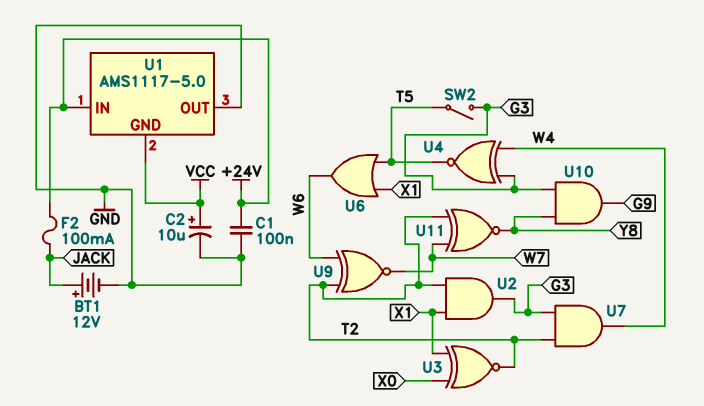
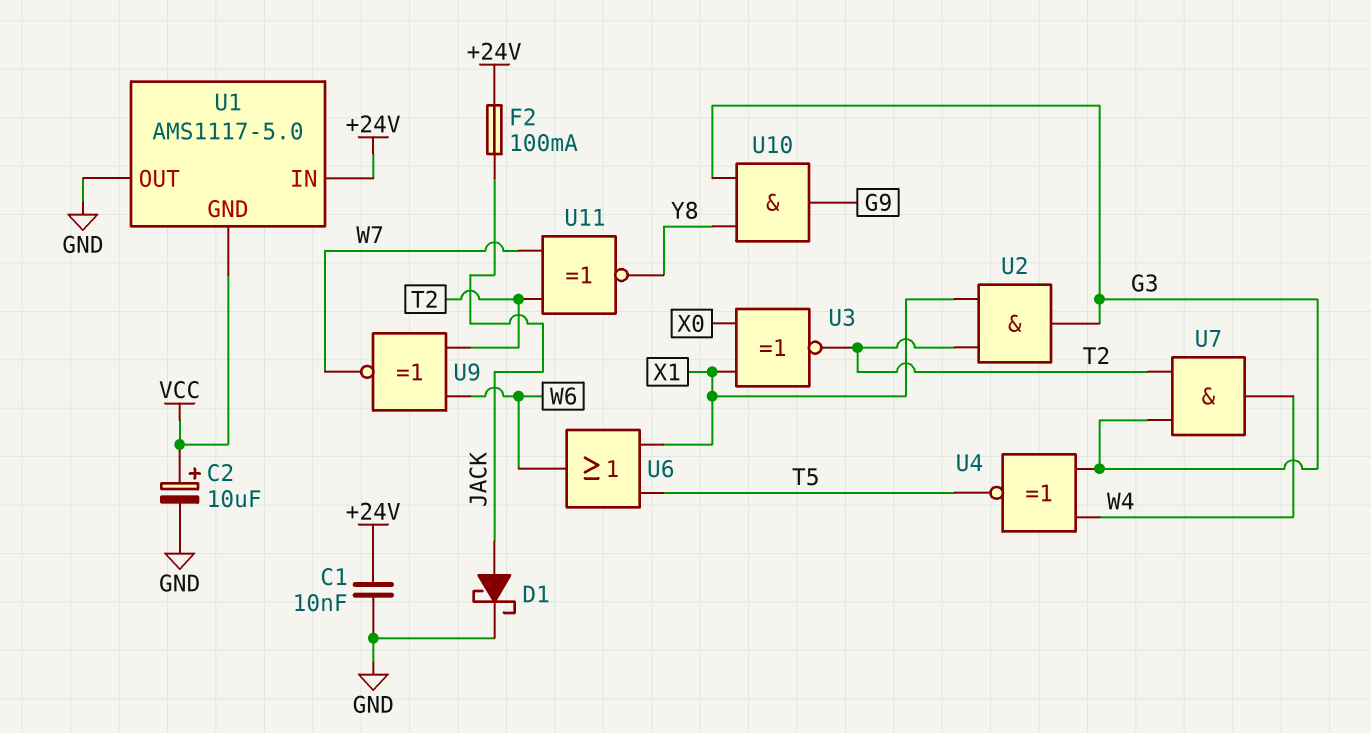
BT1: 12V (plus JACK, minus GND) -> none
C1: 100nF (+24V, GND) -> 10nF (+24V, GND)
D1: none -> schottky (A JACK, K GND)
SW2: switch (G3, T5) -> none

